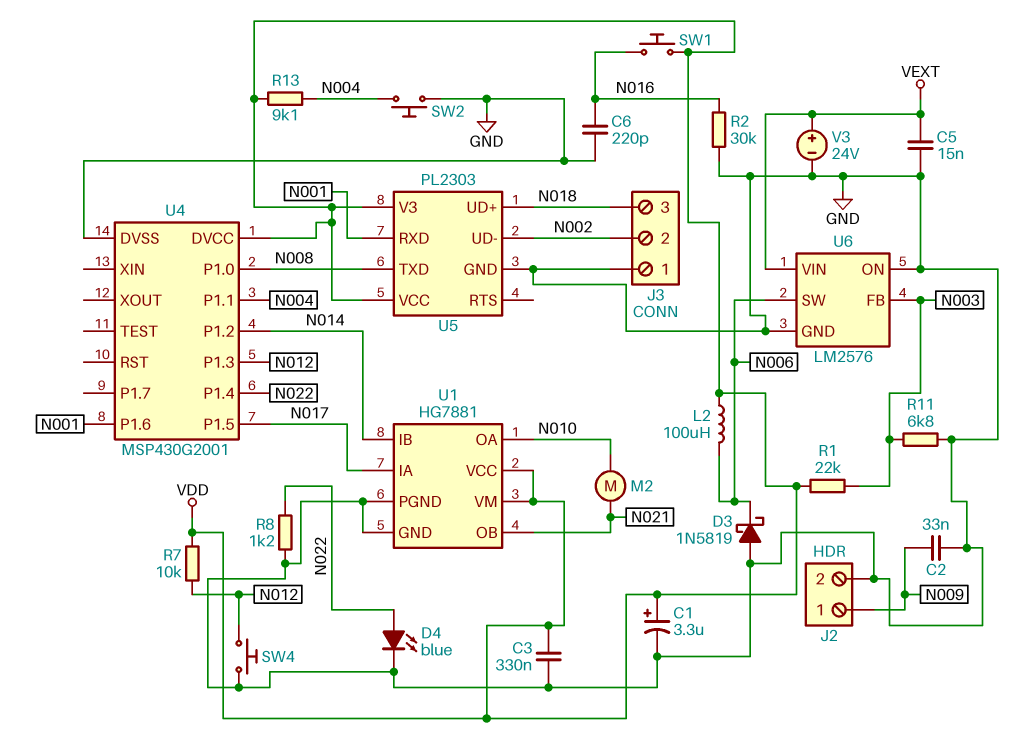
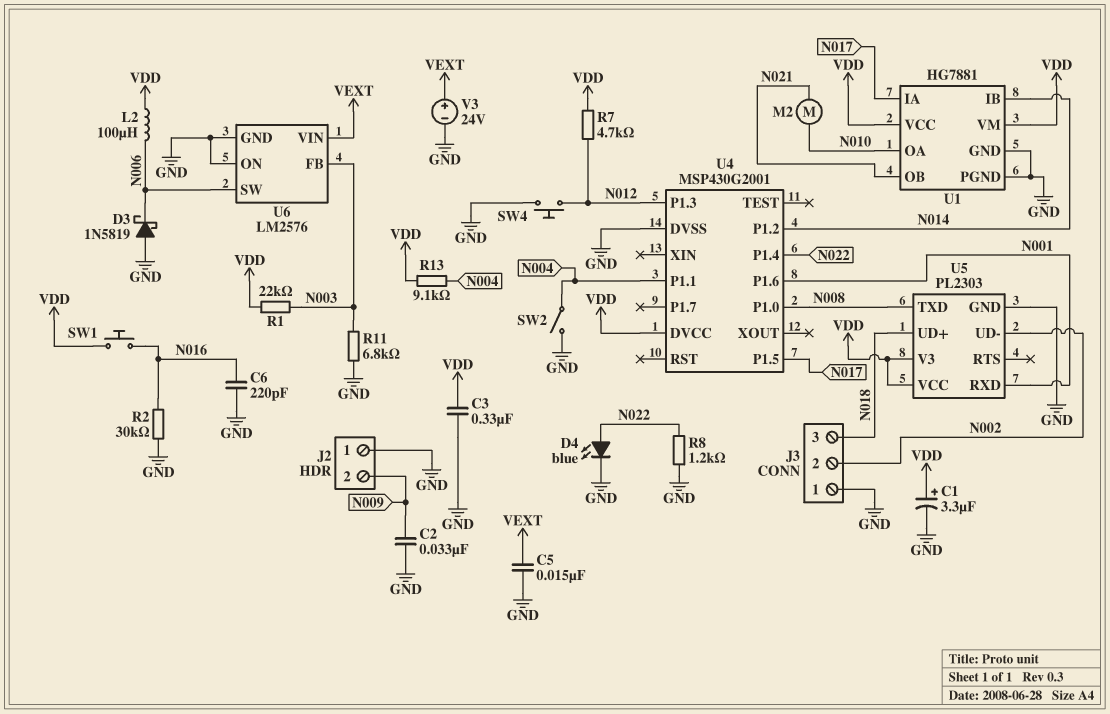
J2 pin 1: N009 -> GND
J2 pin 2: GND -> N009
R7: 10k (N012, VDD) -> 4.7k (N012, VDD)
SW2: button (GND, N004) -> switch (GND, N004)

